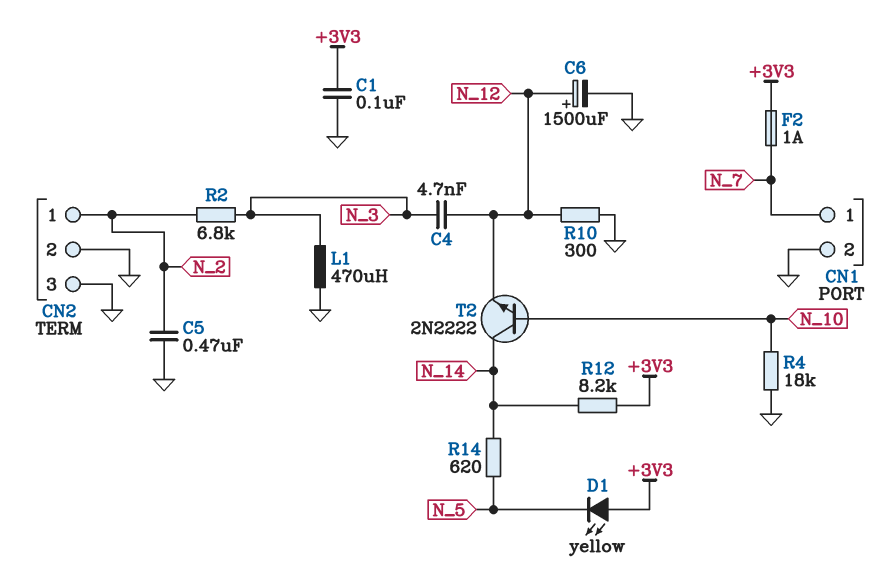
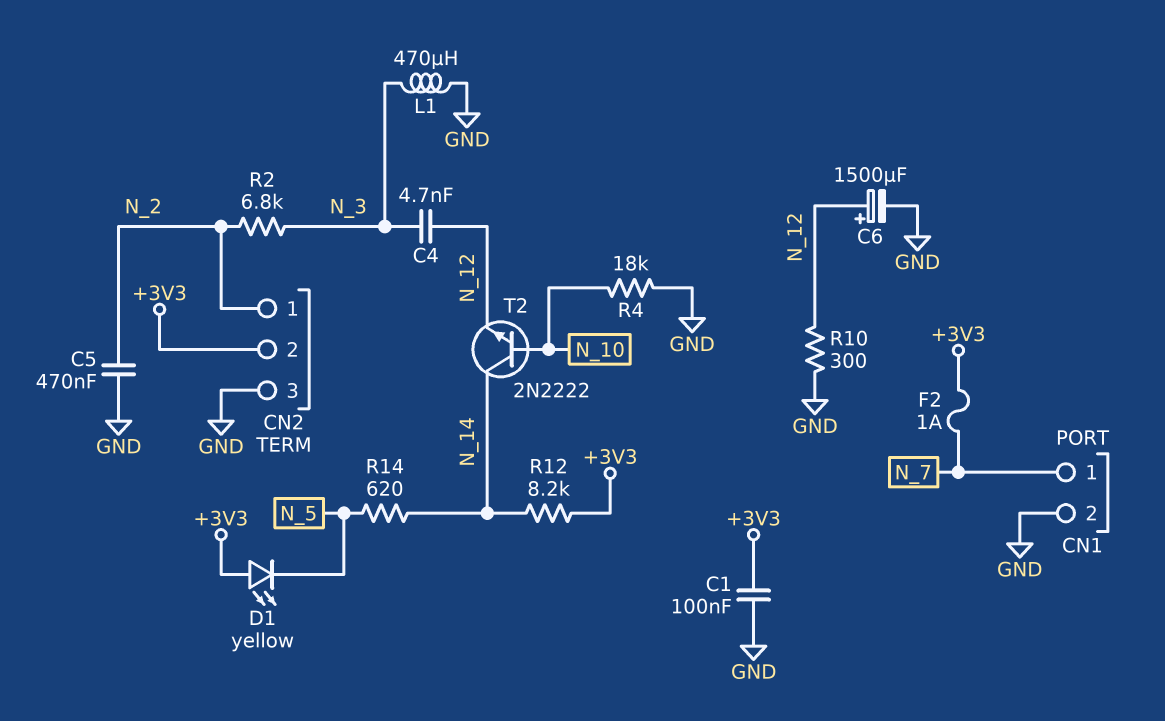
CN2 pin 2: GND -> +3V3

